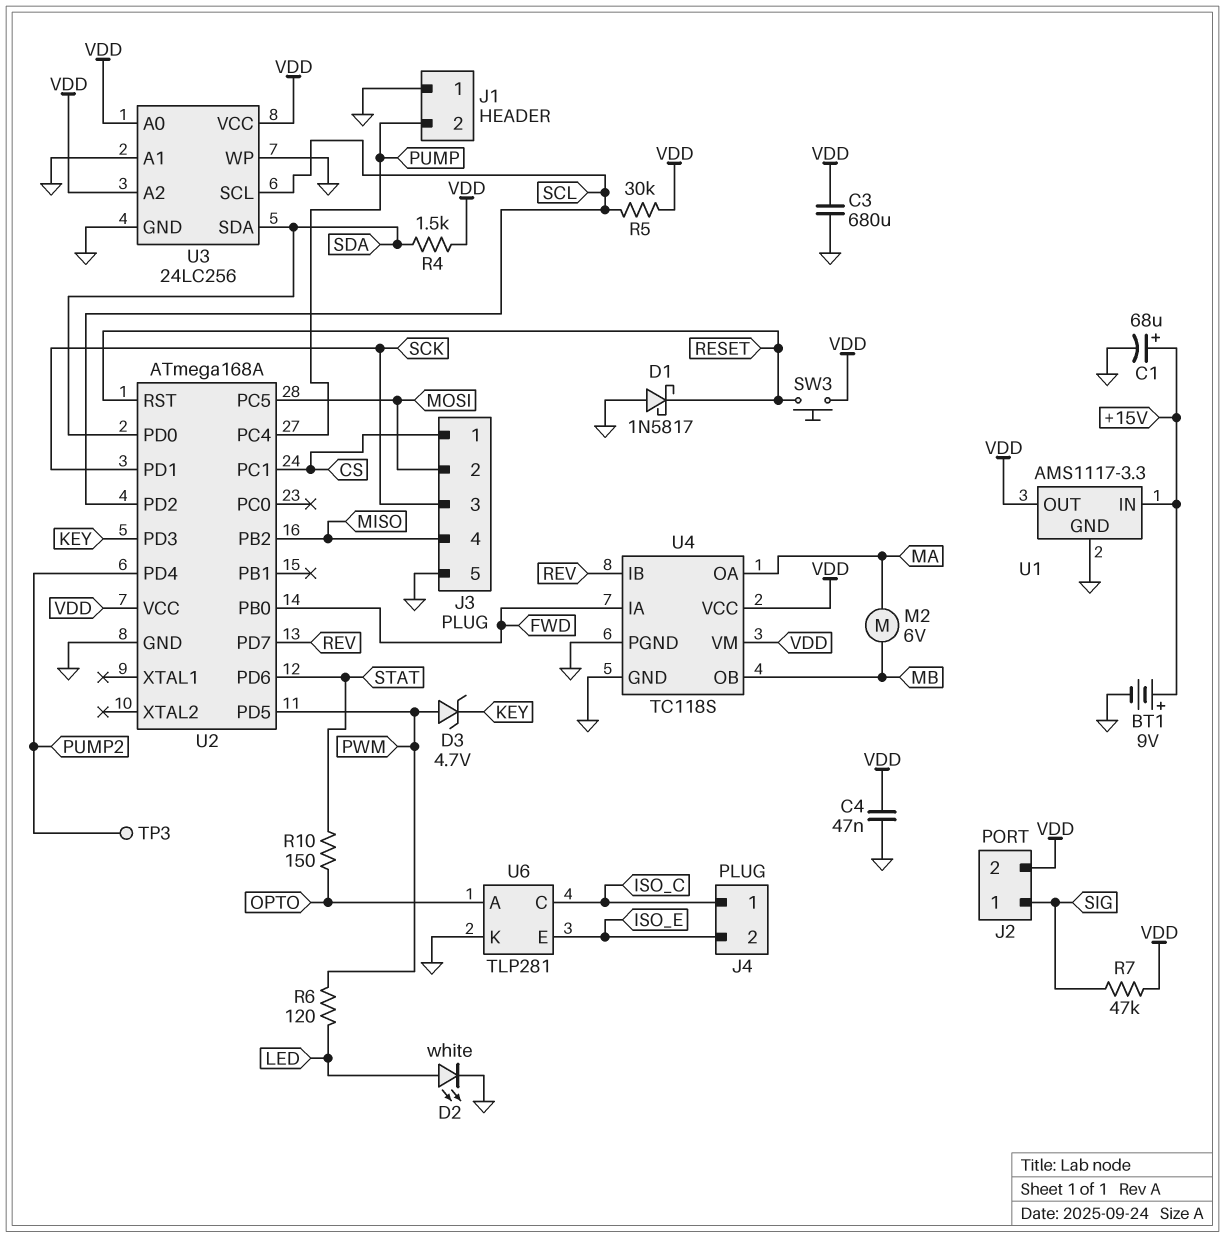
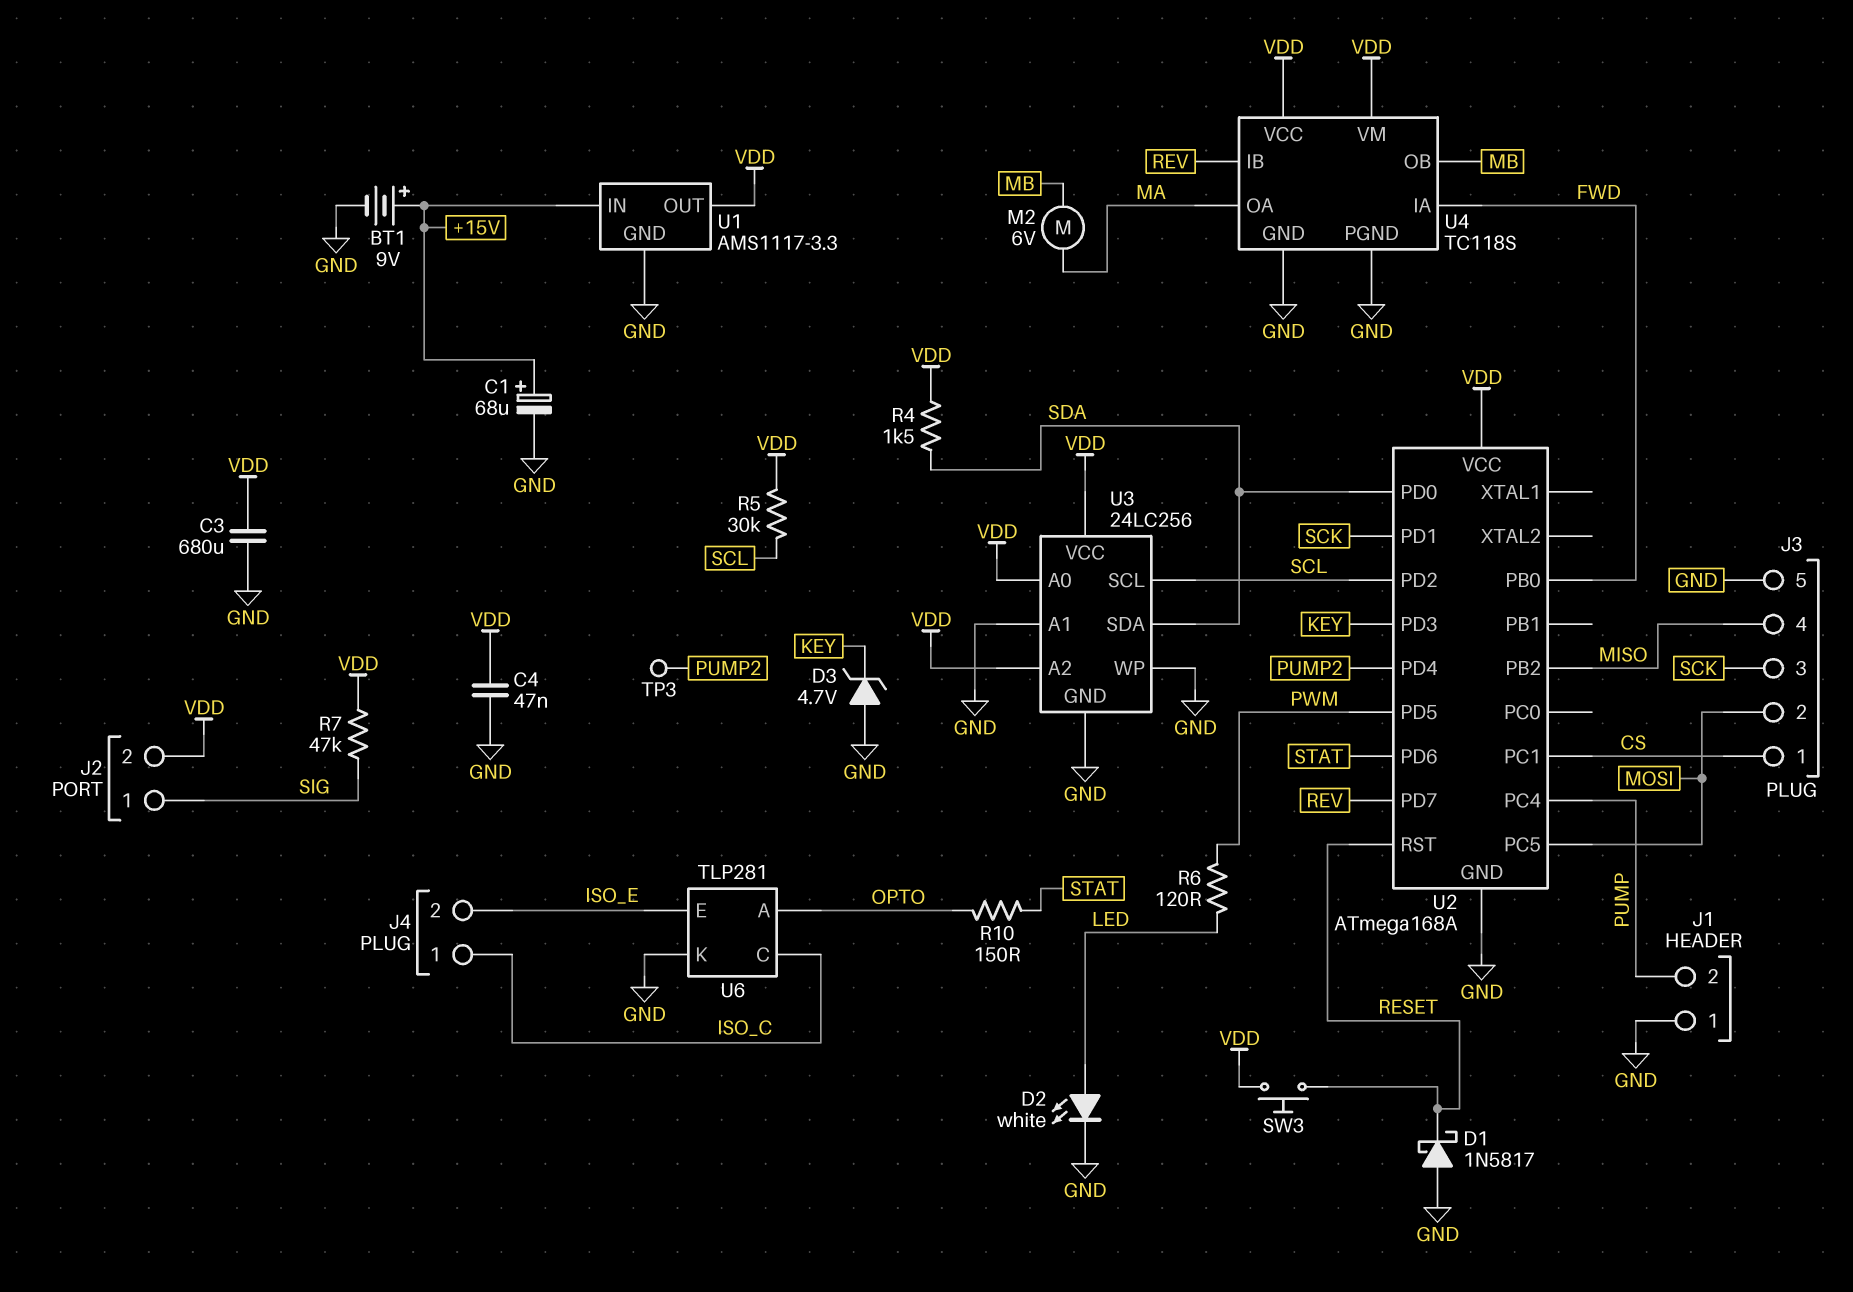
D3: zener 4.7V (A PWM, K KEY) -> zener 4.7V (A GND, K KEY)

